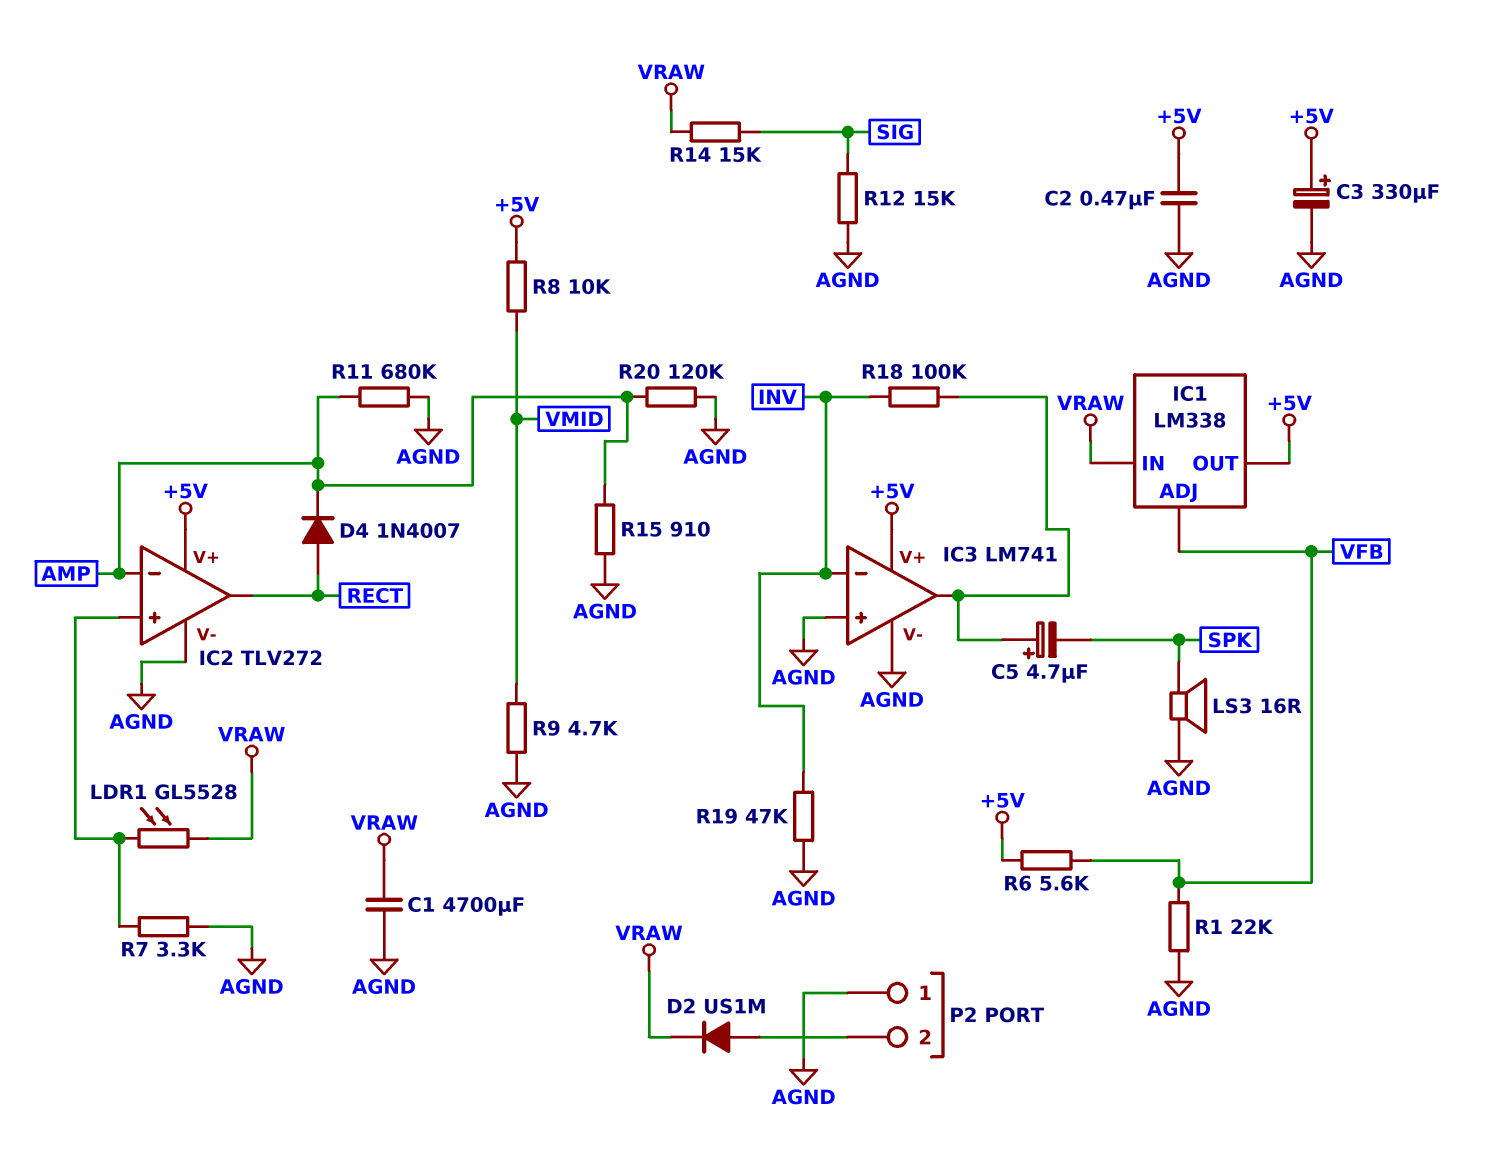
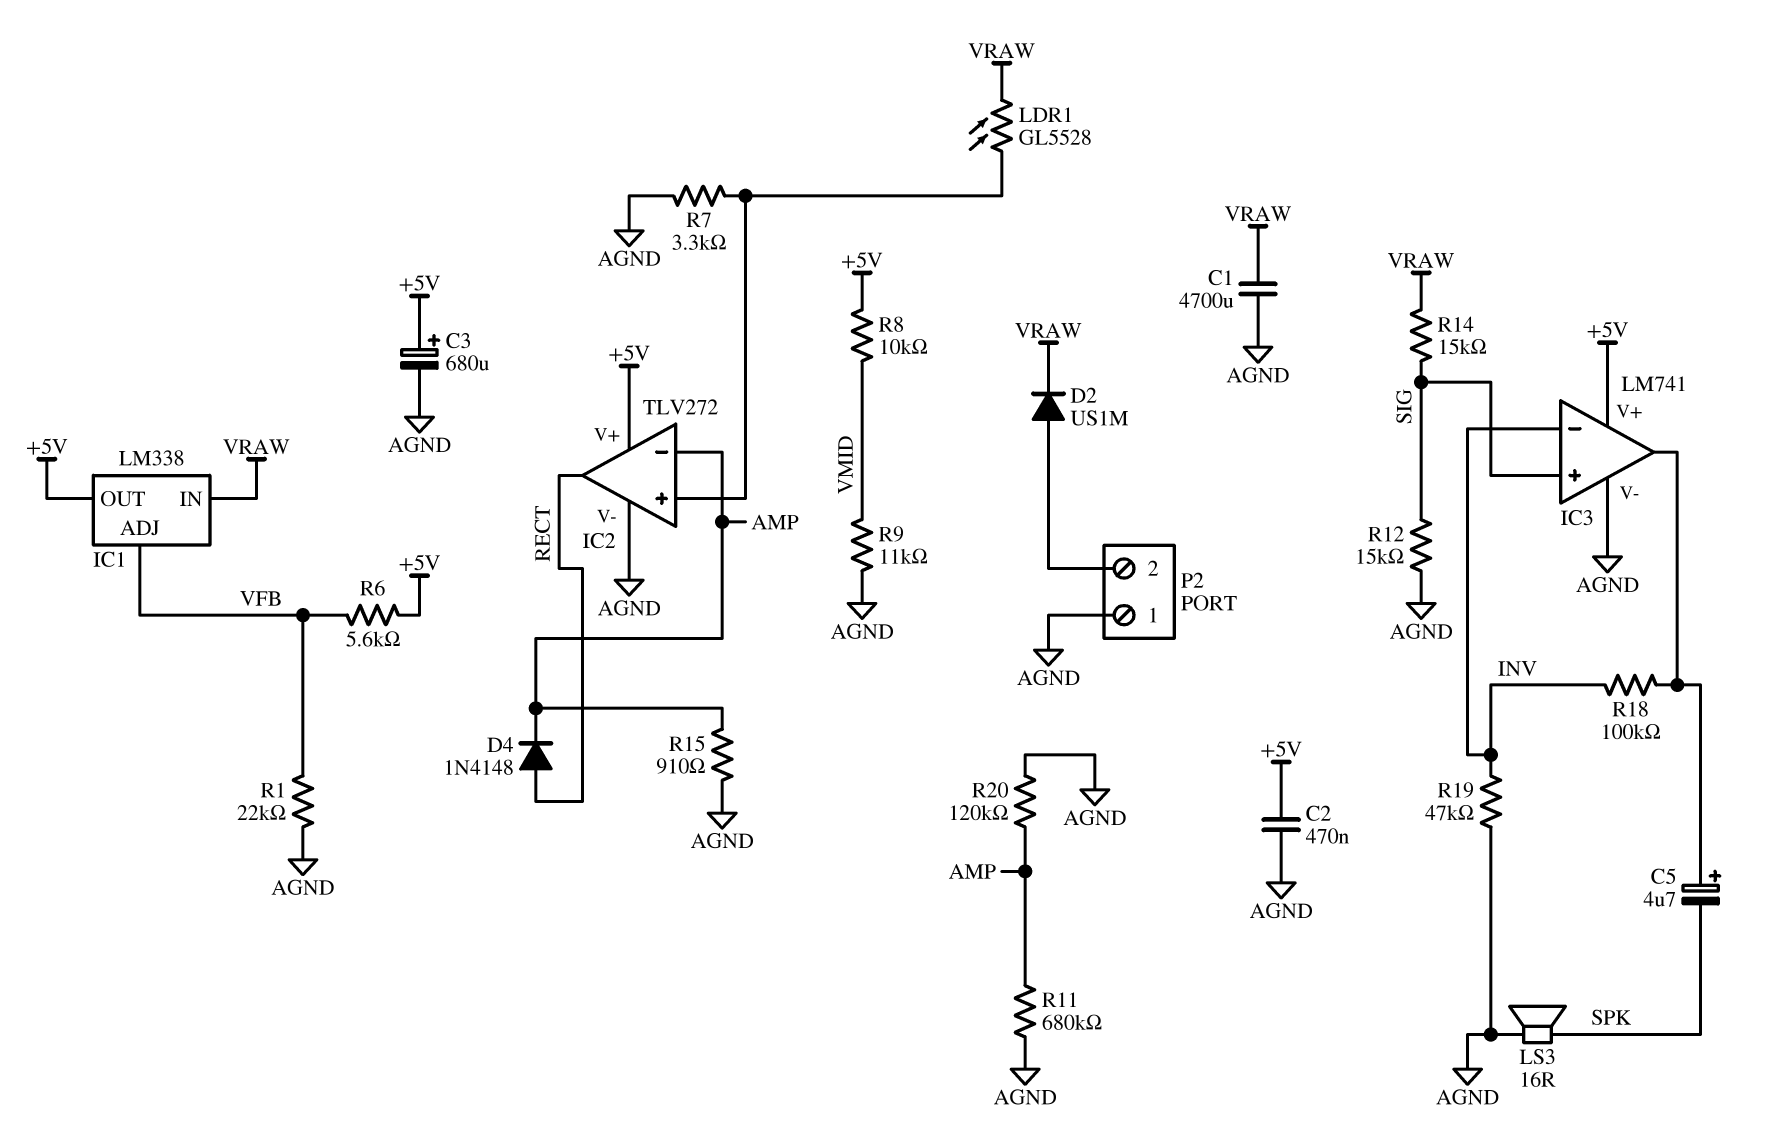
C3: 330uF (plus +5V, minus AGND) -> 680uF (plus +5V, minus AGND)
D4: diode 1N4007 (A RECT, K AMP) -> diode 1N4148 (A RECT, K AMP)
IC3 pin in+: AGND -> SIG
R9: 4.7k (AGND, VMID) -> 11k (AGND, VMID)

